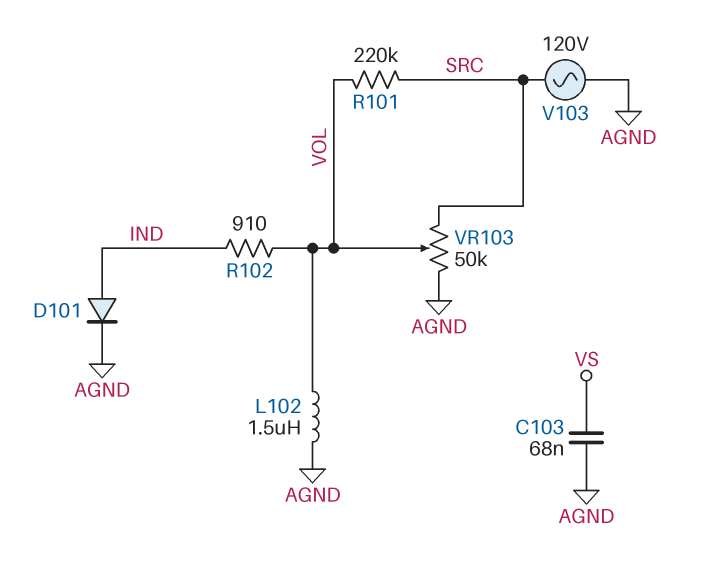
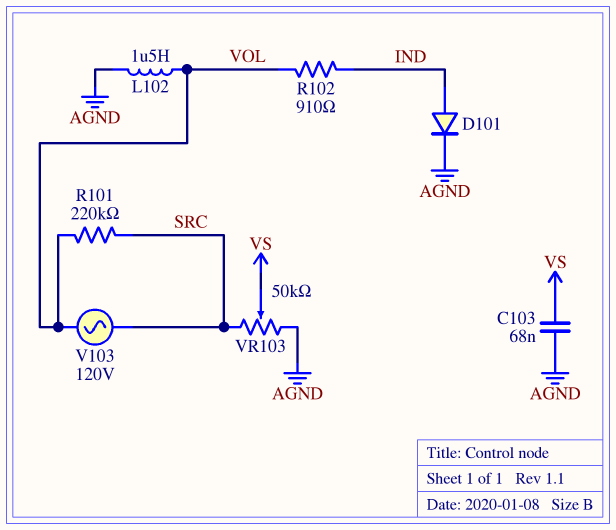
V103: AC 120V (AGND, SRC) -> AC 120V (SRC, VOL)
VR103: 50k (AGND, SRC, wiper VOL) -> 50k (AGND, SRC, wiper VS)

